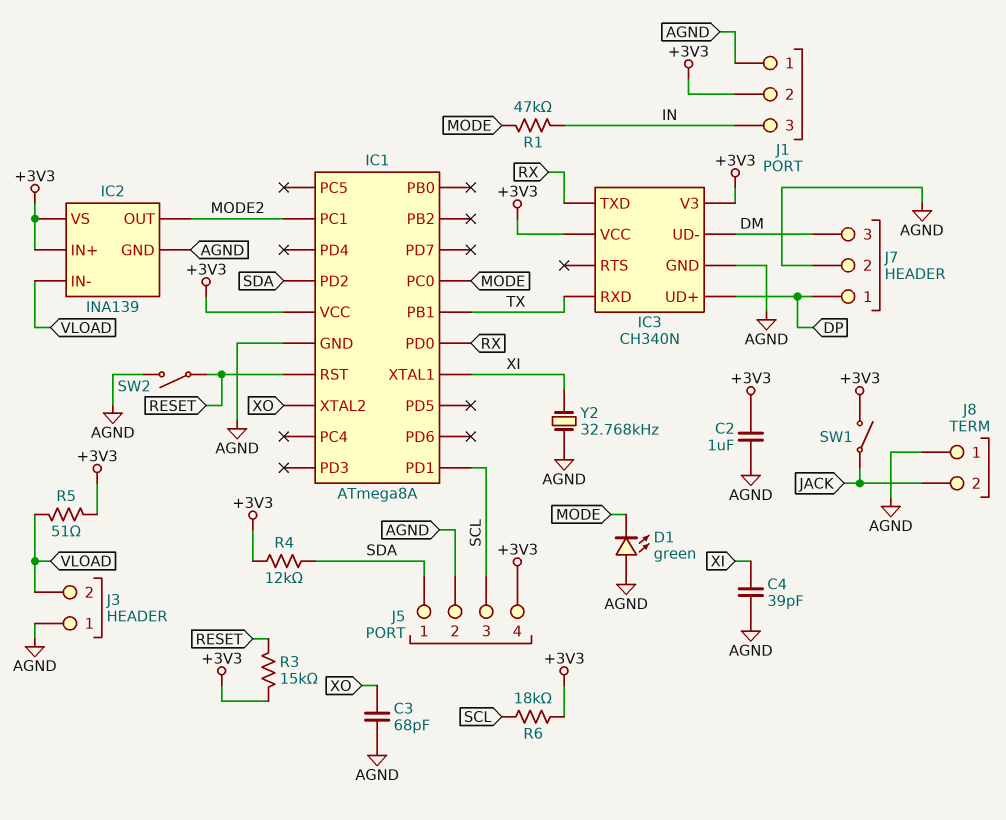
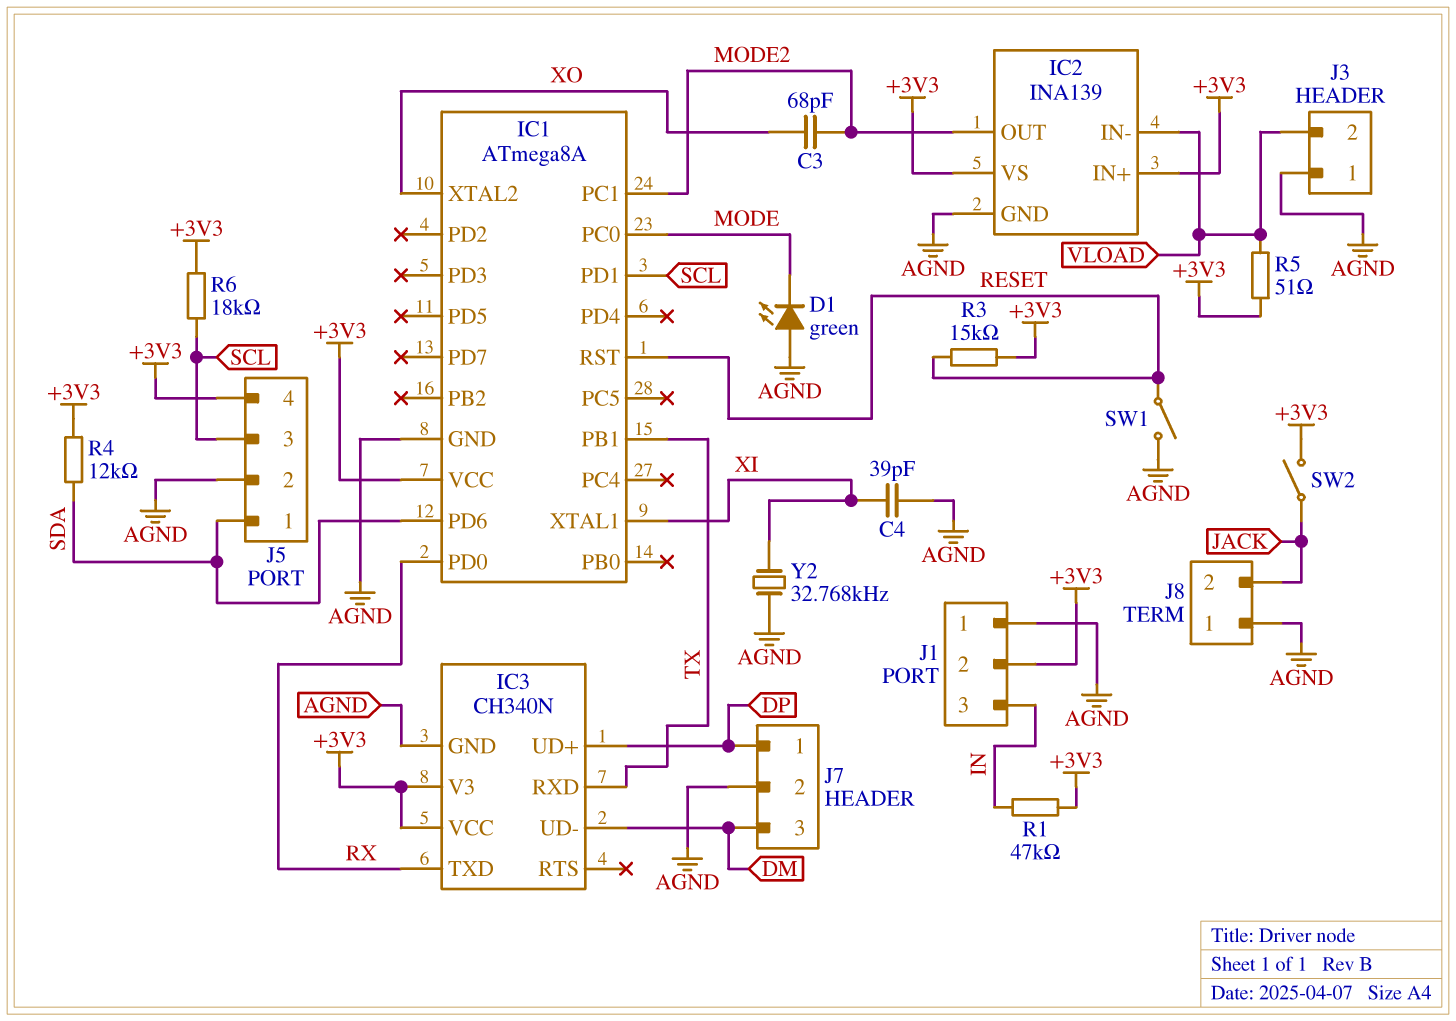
C2: 1uF (+3V3, AGND) -> none
C3: 68pF (AGND, XO) -> 68pF (MODE2, XO)
IC1 pin PD2: SDA -> none
IC1 pin PD6: none -> SDA
R1: 47k (IN, MODE) -> 47k (+3V3, IN)
SW1: switch (+3V3, JACK) -> switch (AGND, RESET)
SW2: switch (AGND, RESET) -> switch (+3V3, JACK)

